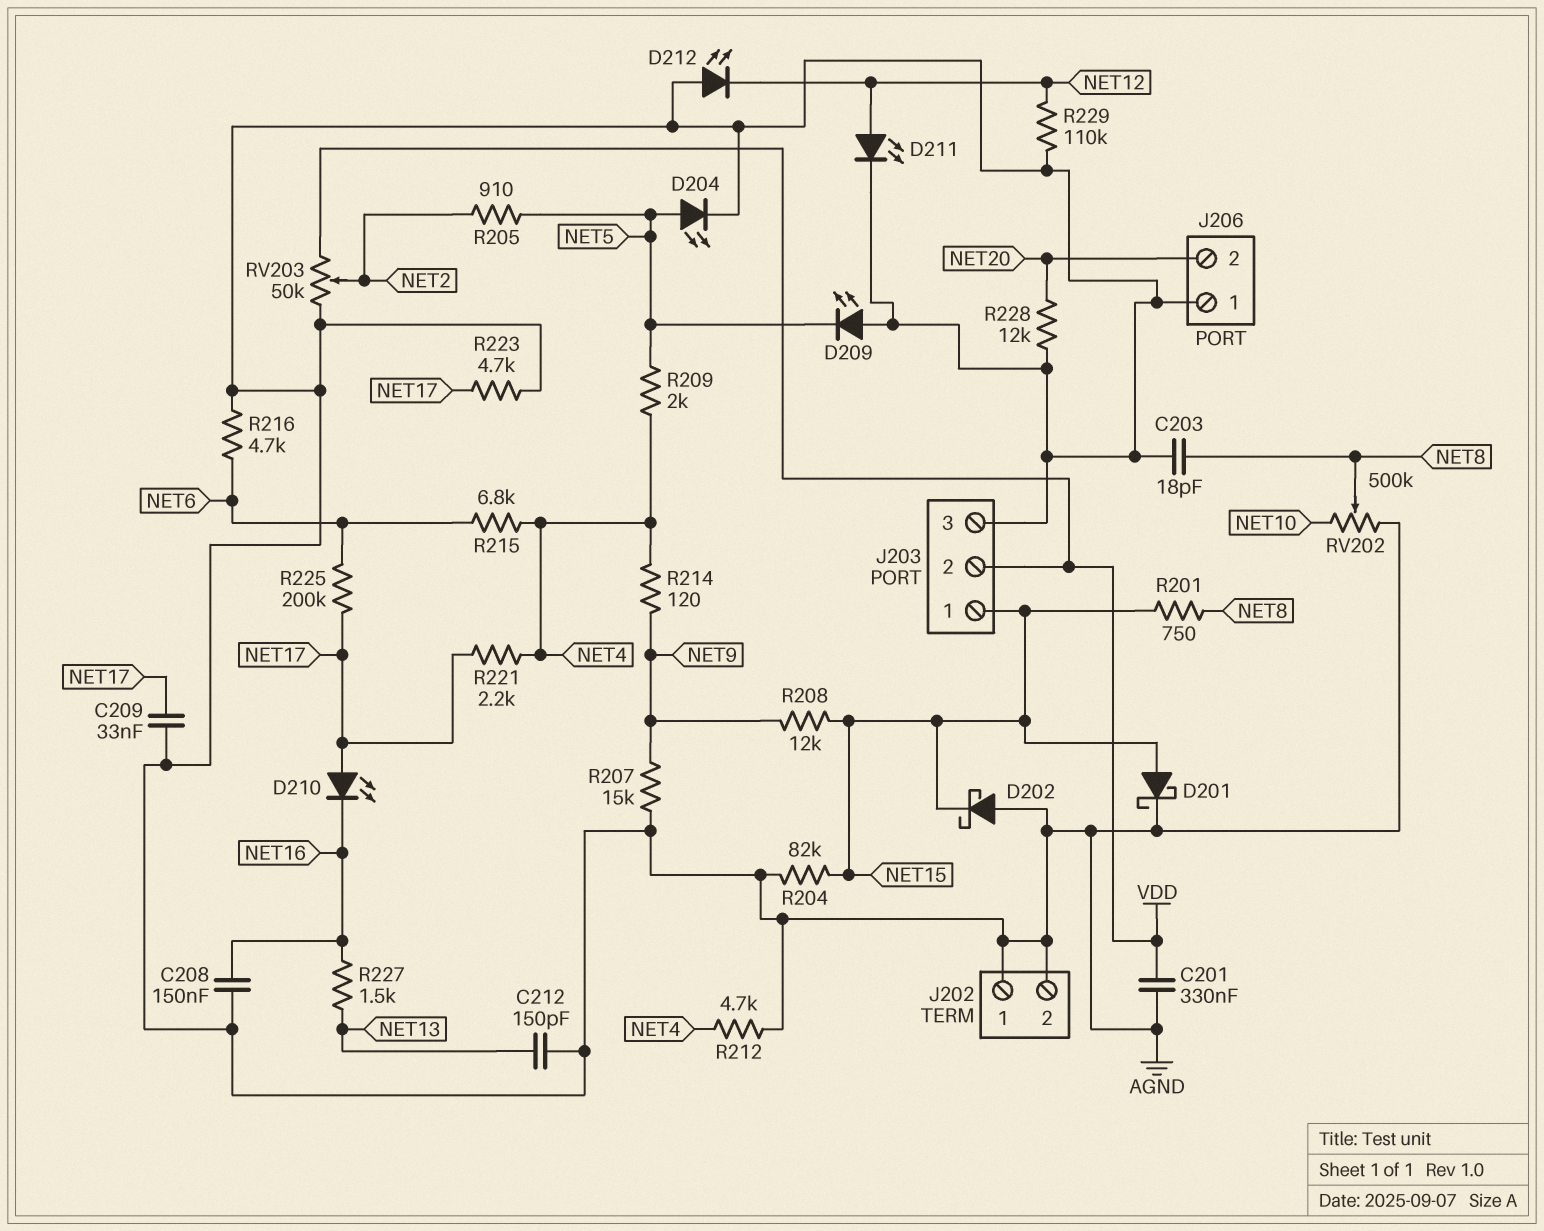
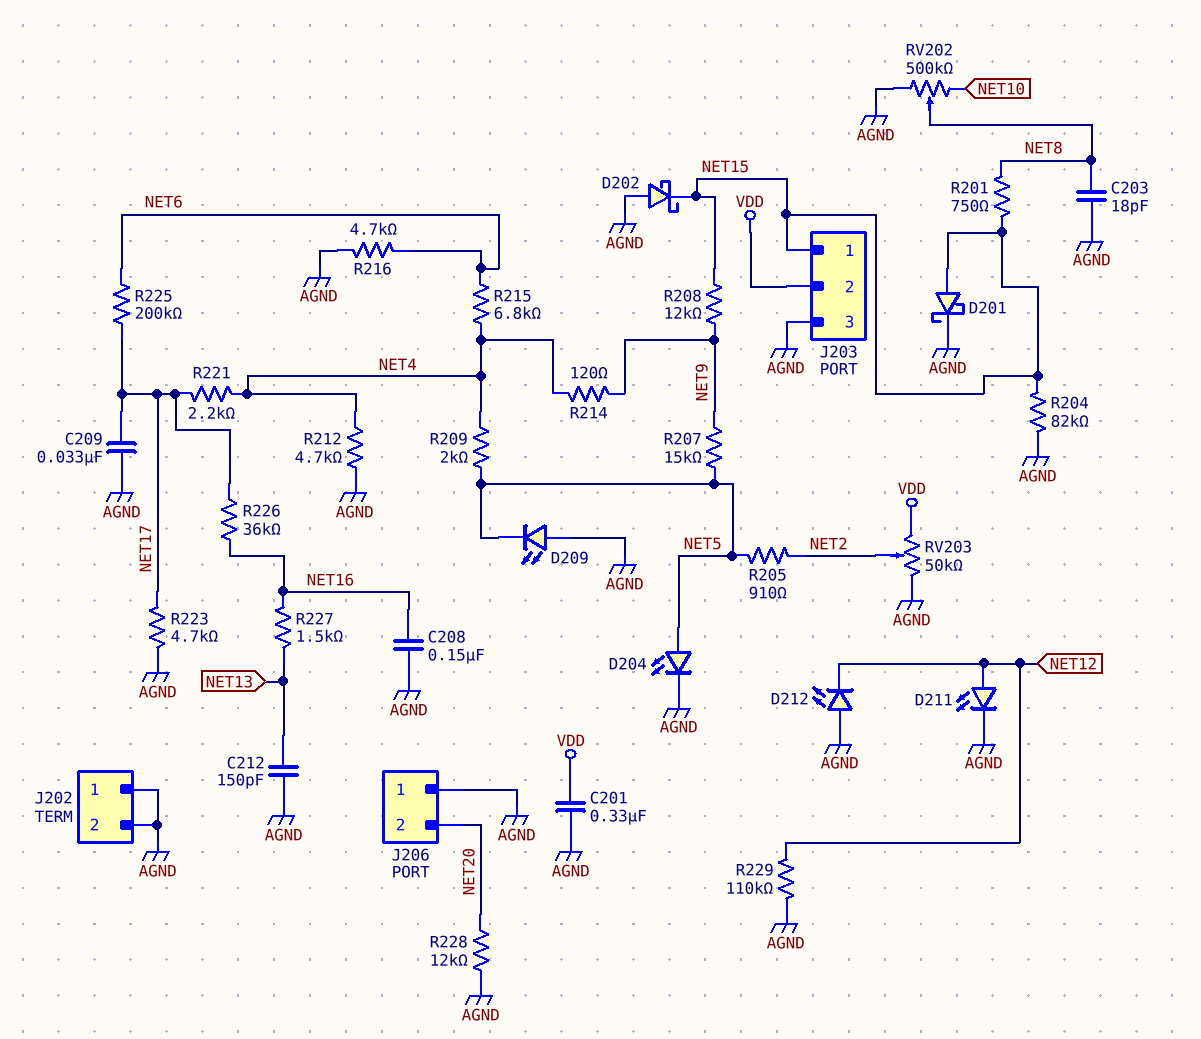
D210: LED (A NET17, K NET16) -> none
R207: 15k (AGND, NET9) -> 15k (NET5, NET9)
R226: none -> 36k (NET16, NET17)

